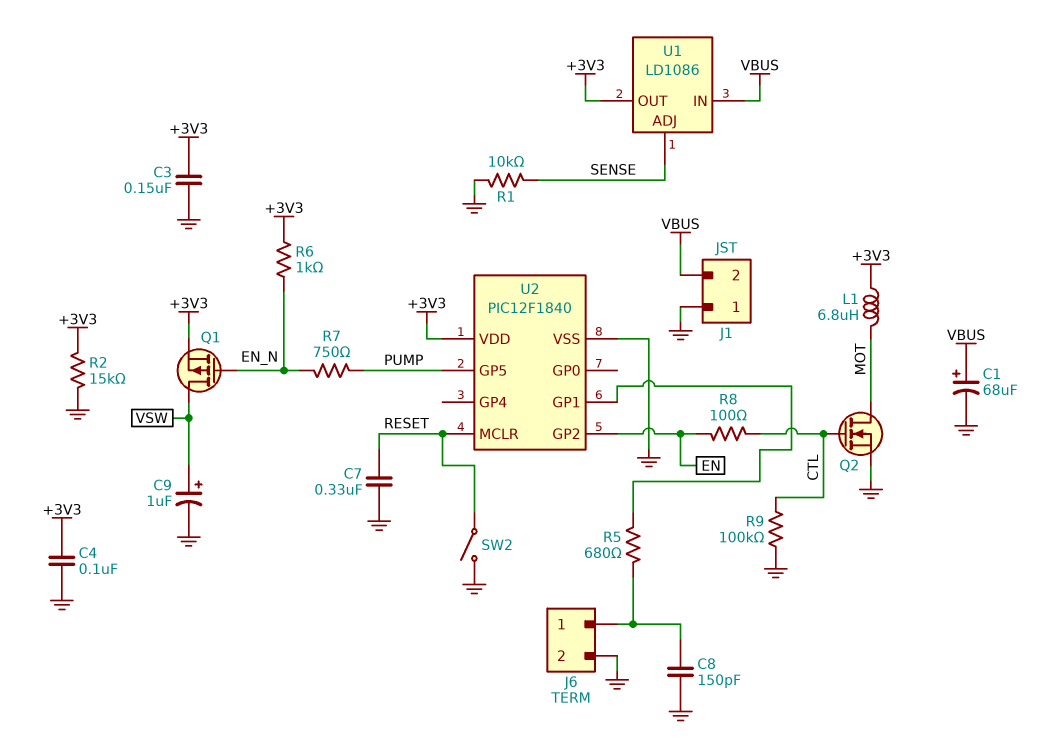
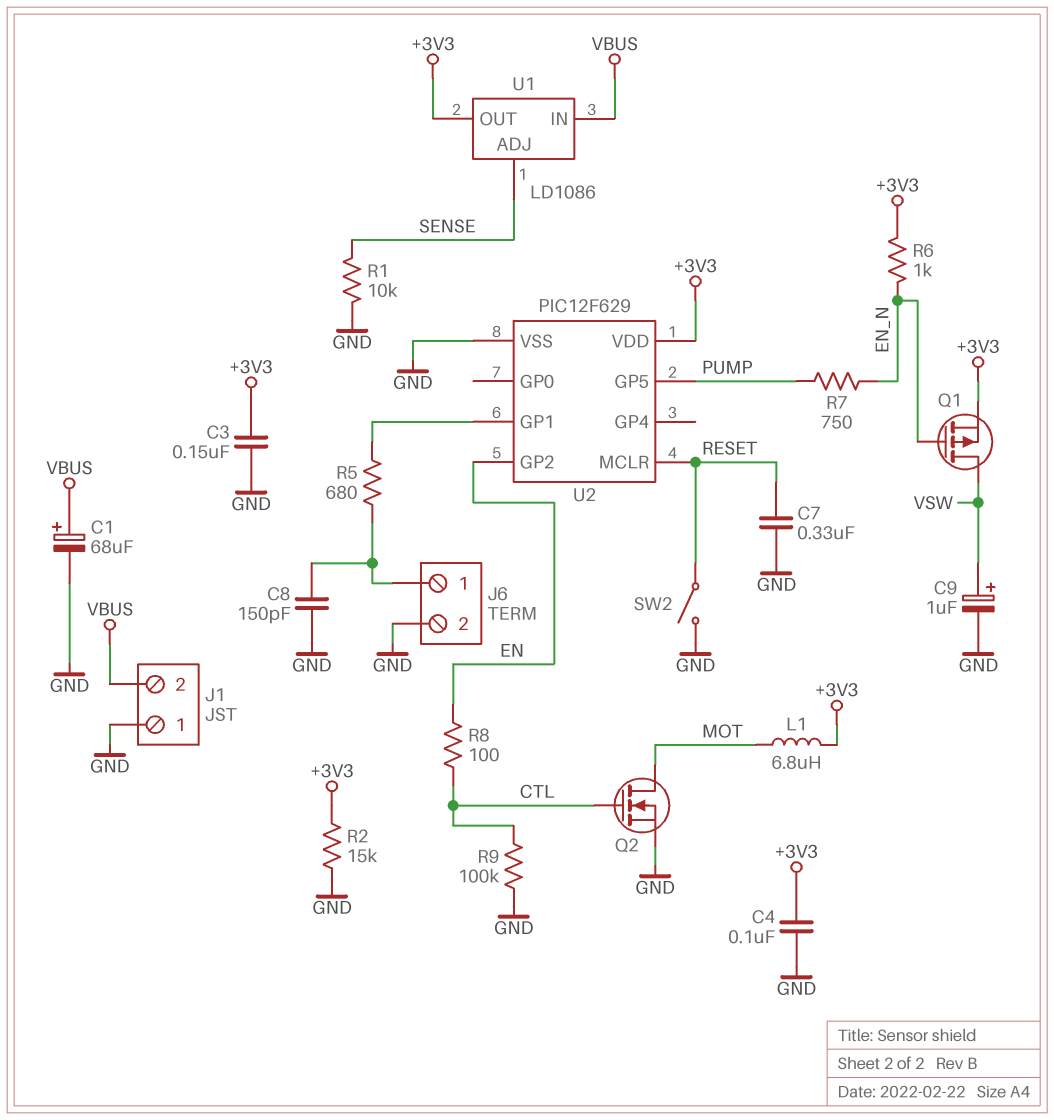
U2: PIC12F1840 -> PIC12F629

